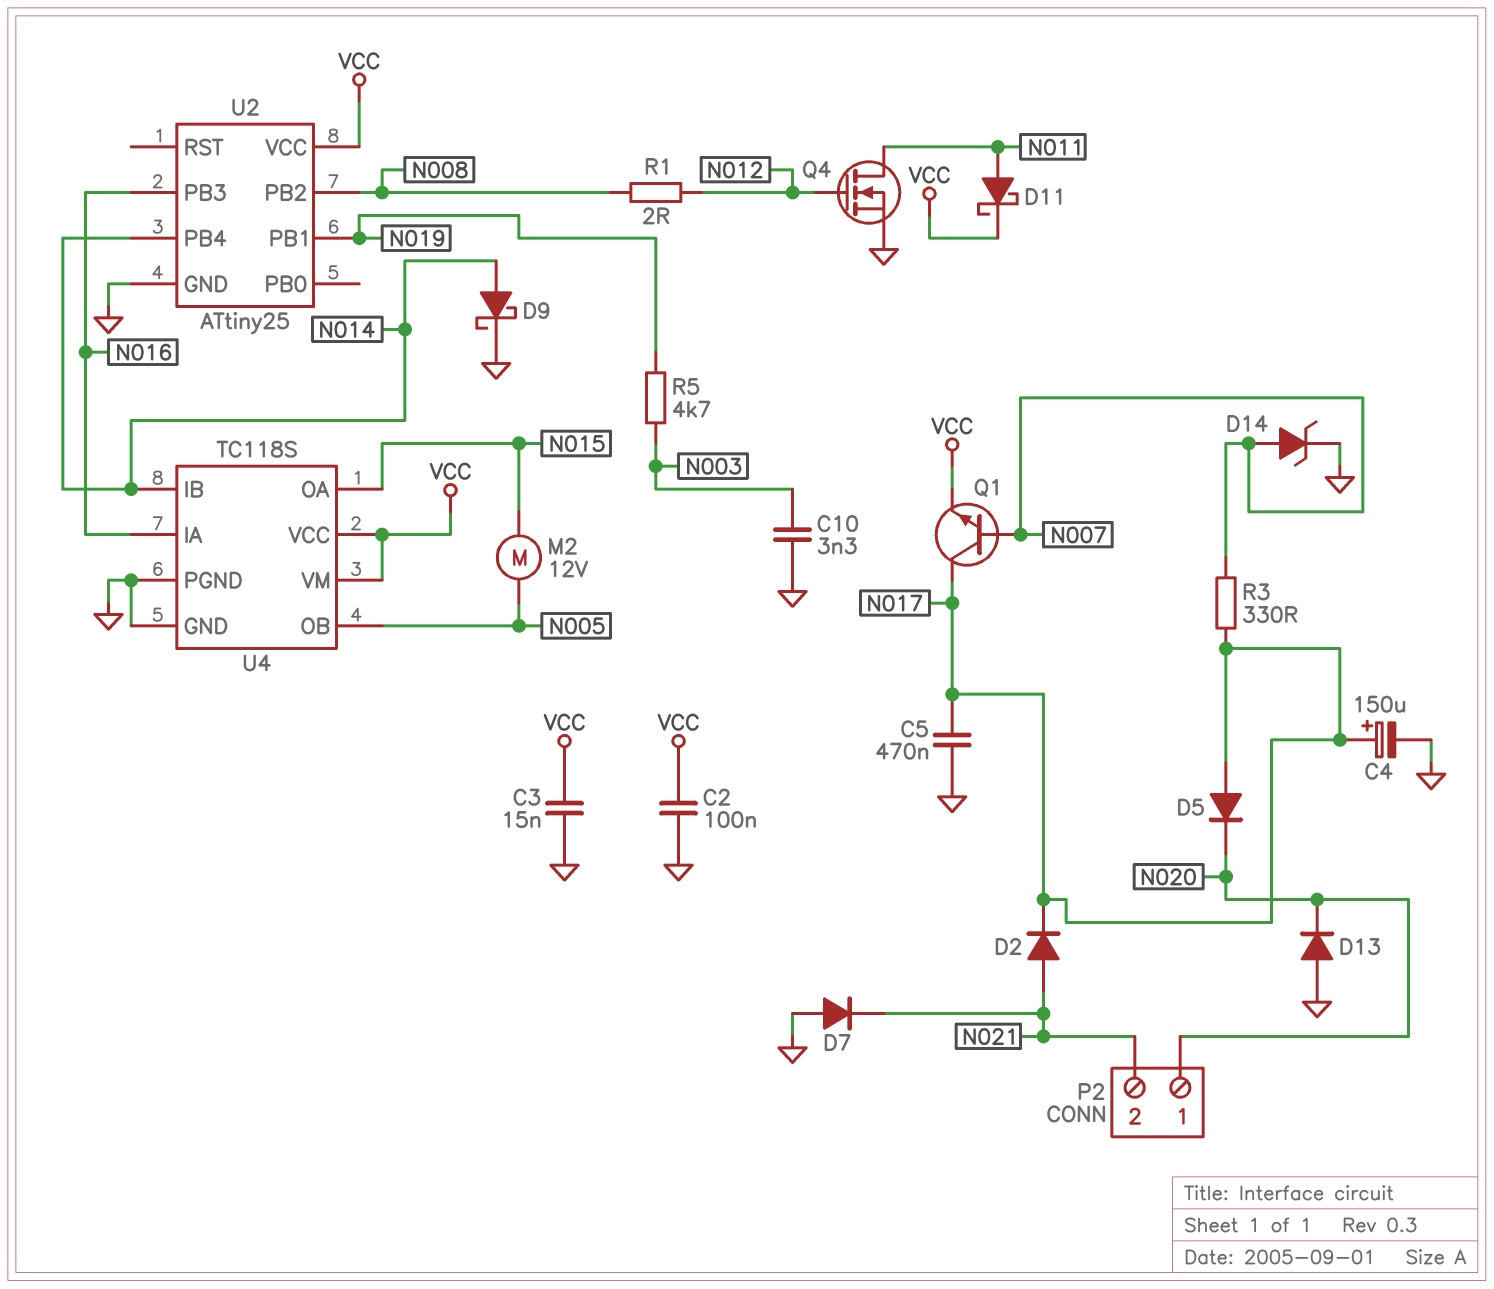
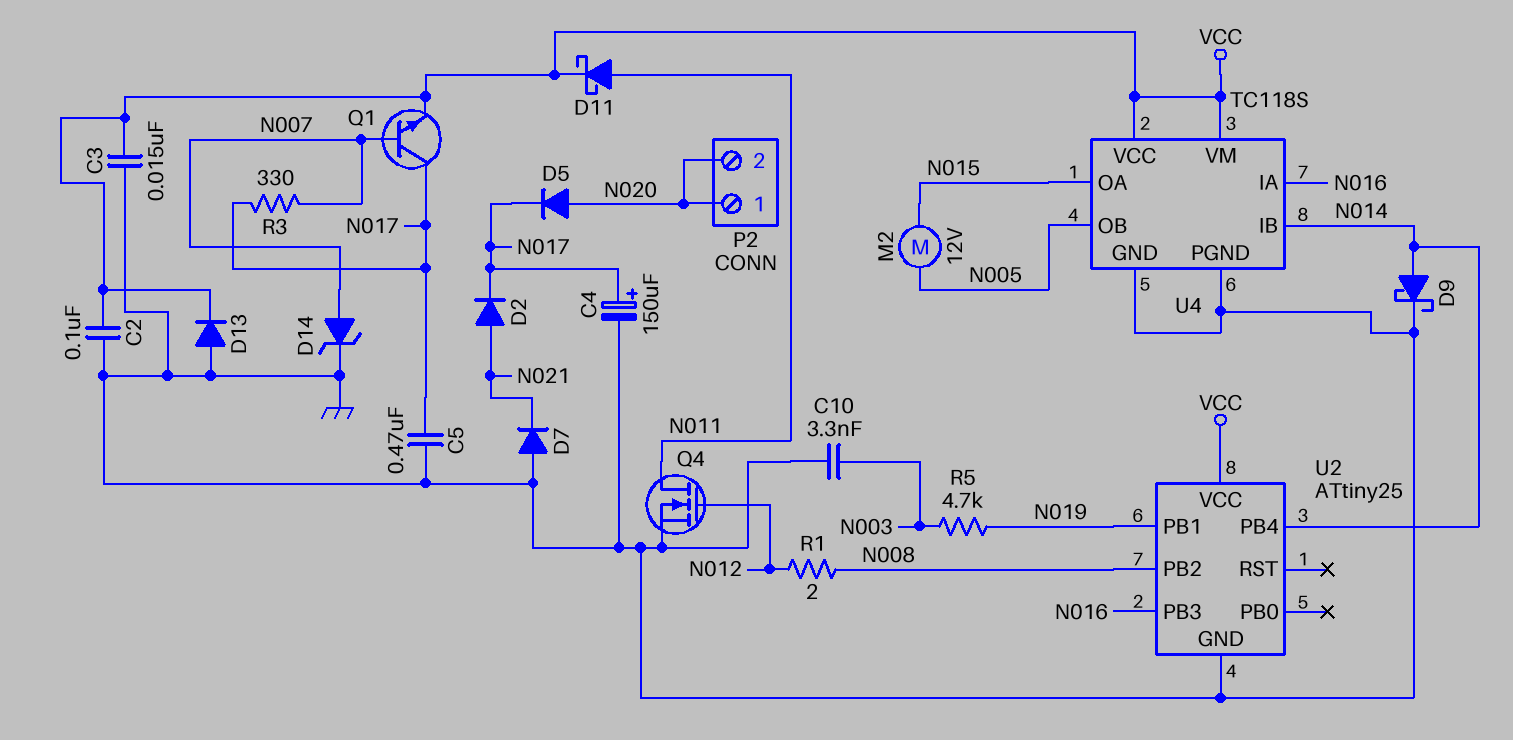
D5: diode (A N017, K N020) -> diode (A N020, K N017)
D13: diode (A GND, K N020) -> diode (A GND, K VCC)
P2 pin 2: N021 -> N020

